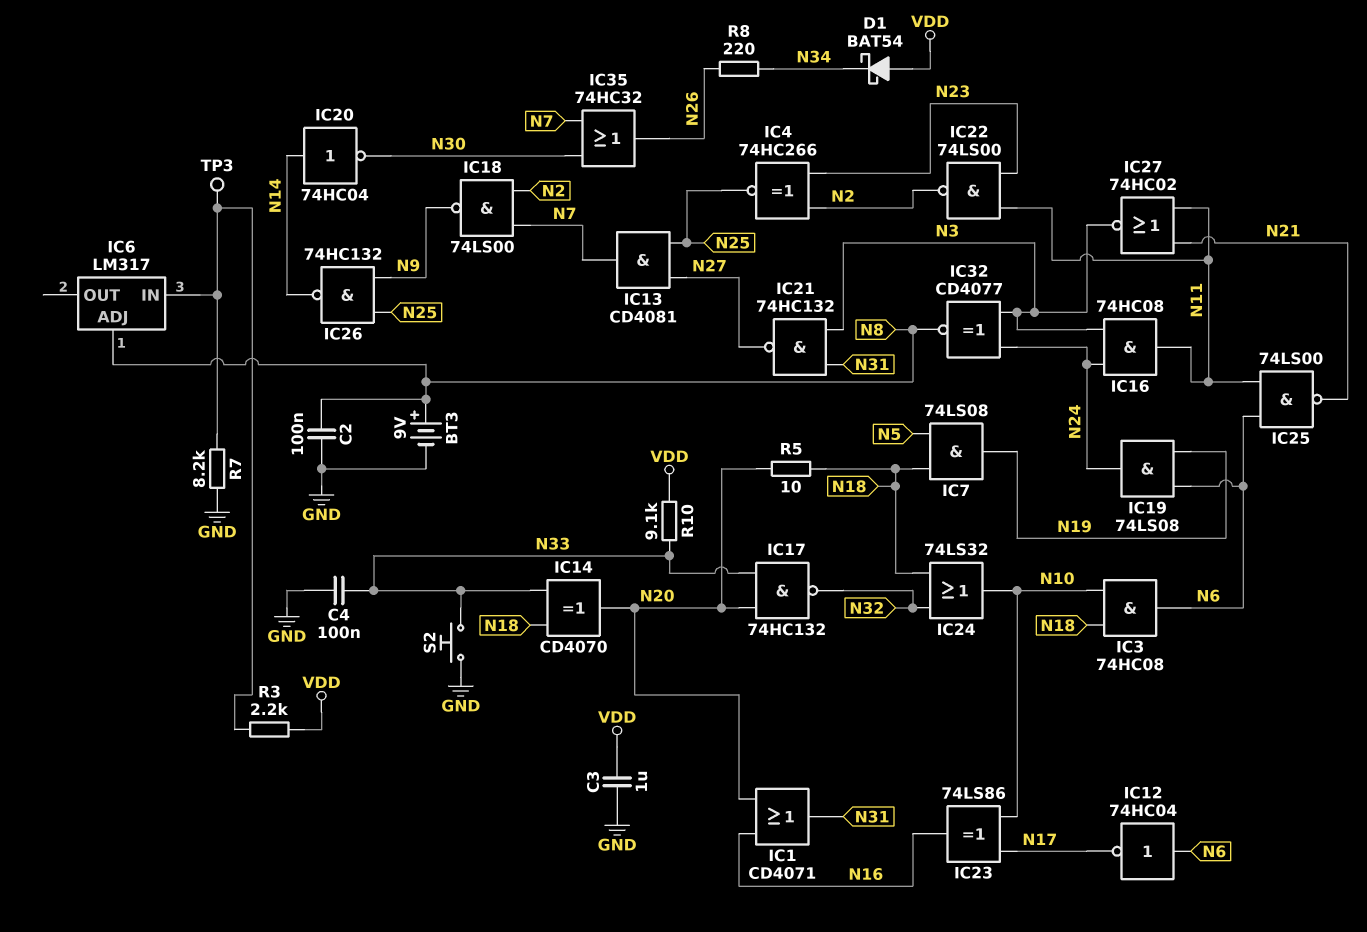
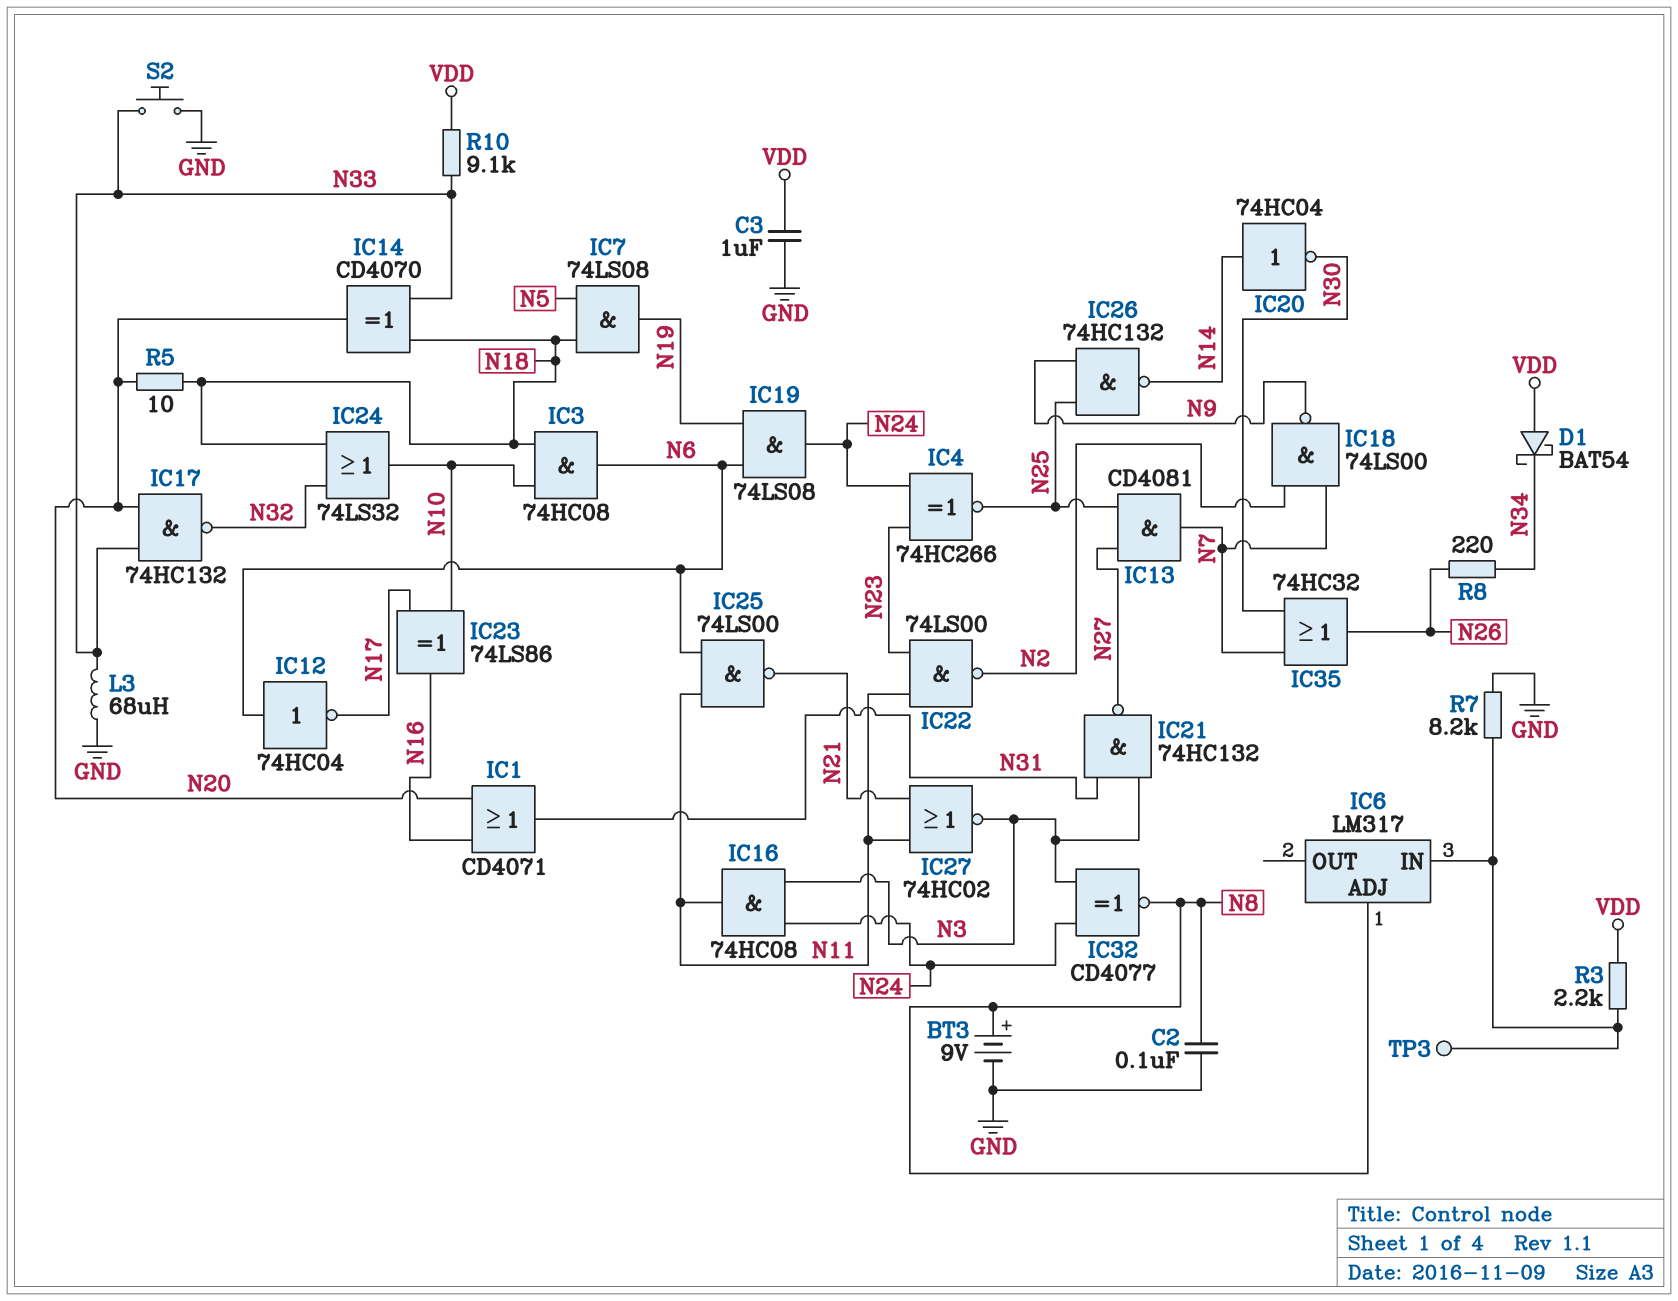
C4: 100nF (GND, N33) -> none
IC4: XNOR 74HC266 (in N2, in N23, out N25) -> XNOR 74HC266 (in N23, in N24, out N25)
L3: none -> 68uH (GND, N33)

